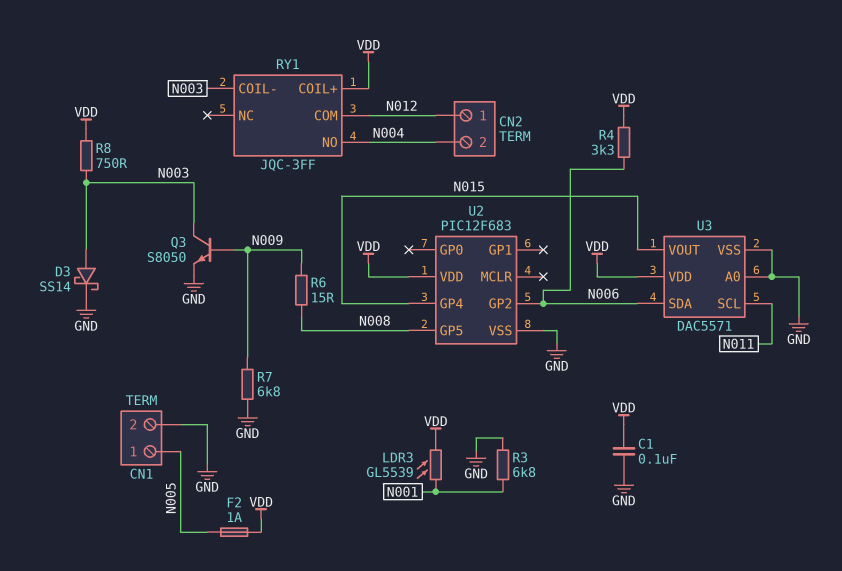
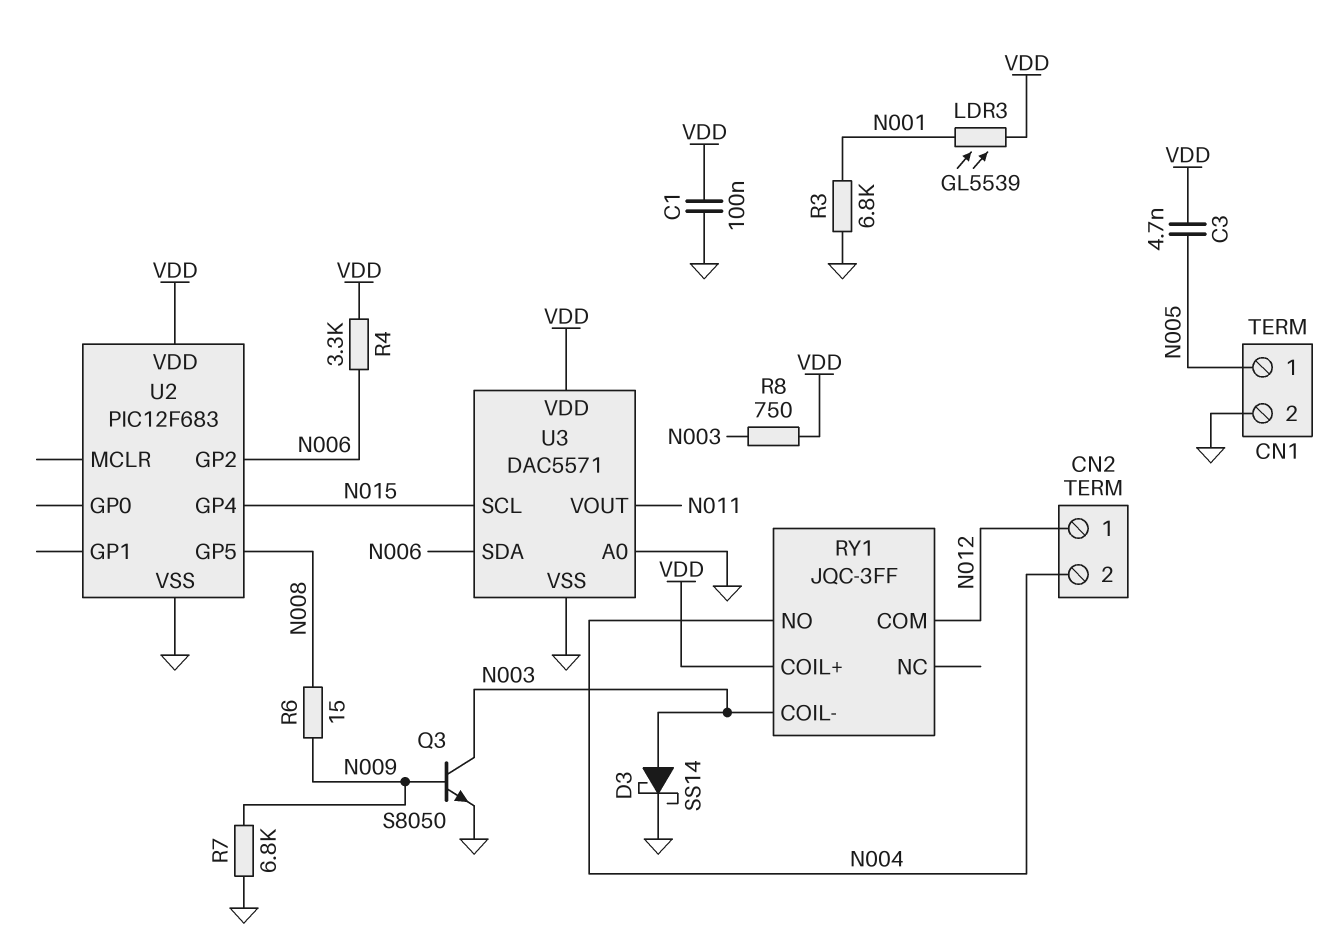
C3: none -> 4.7nF (N005, VDD)
F2: 1A (N005, VDD) -> none
U3 pin SCL: N011 -> N015
U3 pin VOUT: N015 -> N011

